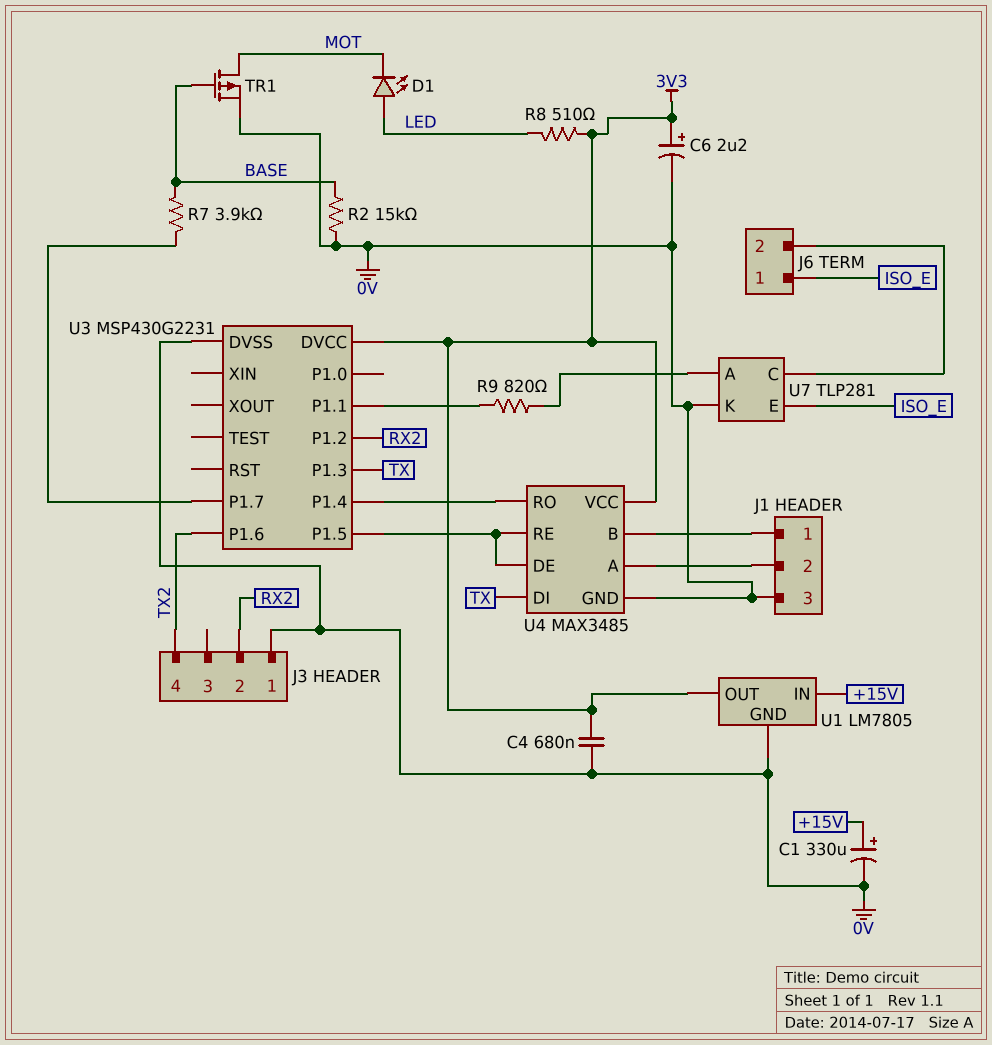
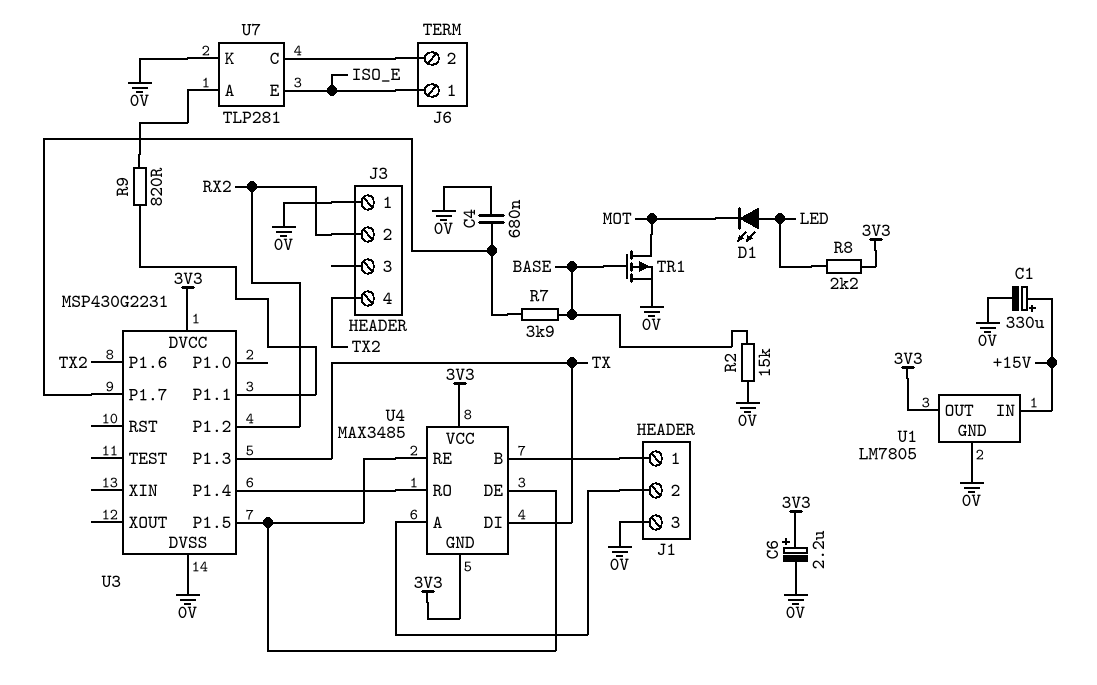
C4: 680nF (0V, 3V3) -> 680nF (0V, U3/P1.7)
R8: 510 (3V3, LED) -> 2.2k (3V3, LED)
U4 pin GND: 0V -> 3V3

